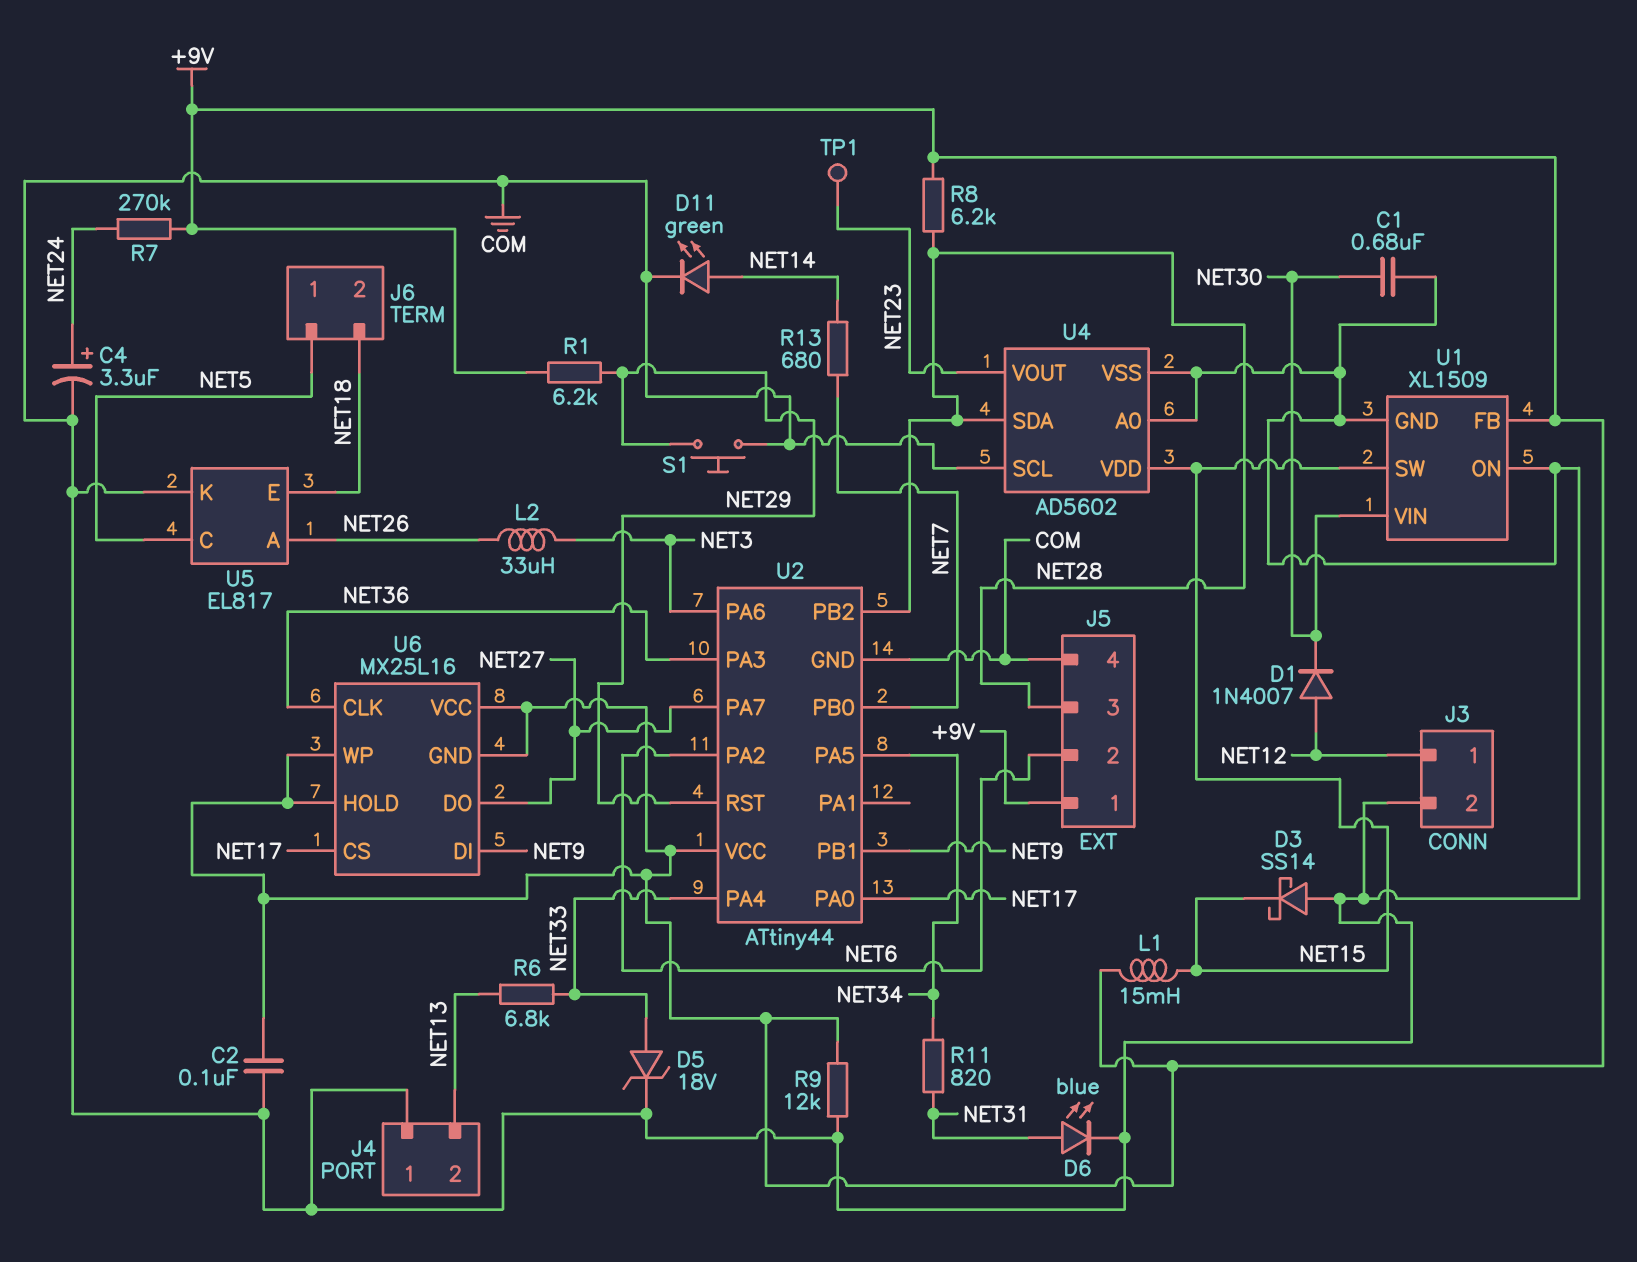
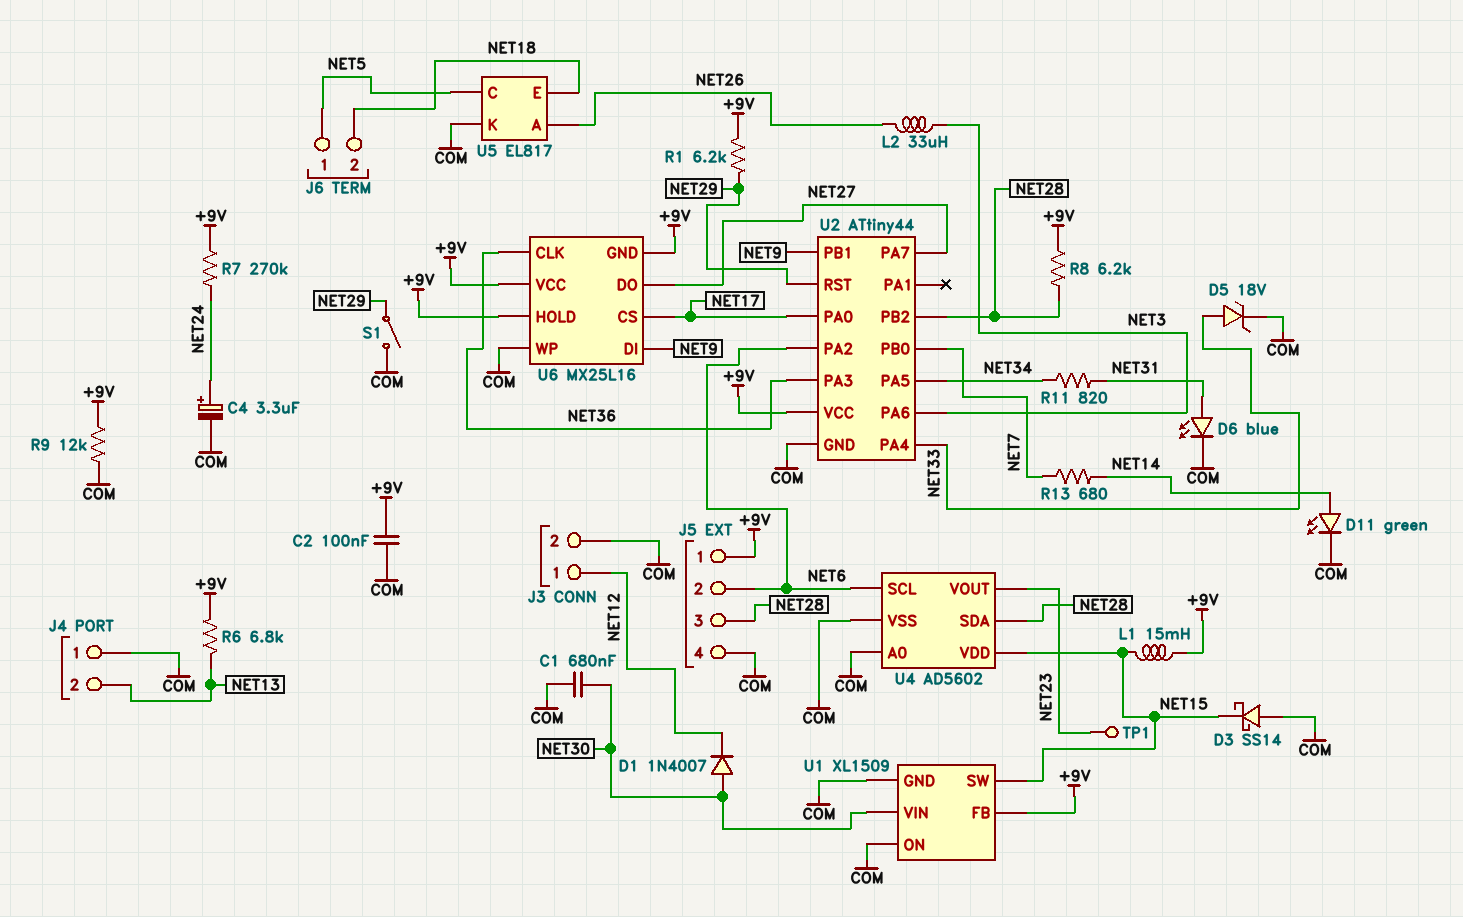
D1: diode 1N4007 (A NET12, K NET30) -> diode 1N4007 (A NET30, K NET12)
R6: 6.8k (NET13, NET33) -> 6.8k (+9V, NET13)
S1: button (COM, NET29) -> switch (COM, NET29)
U4 pin SCL: COM -> NET6
U6 pin WP: +9V -> COM

